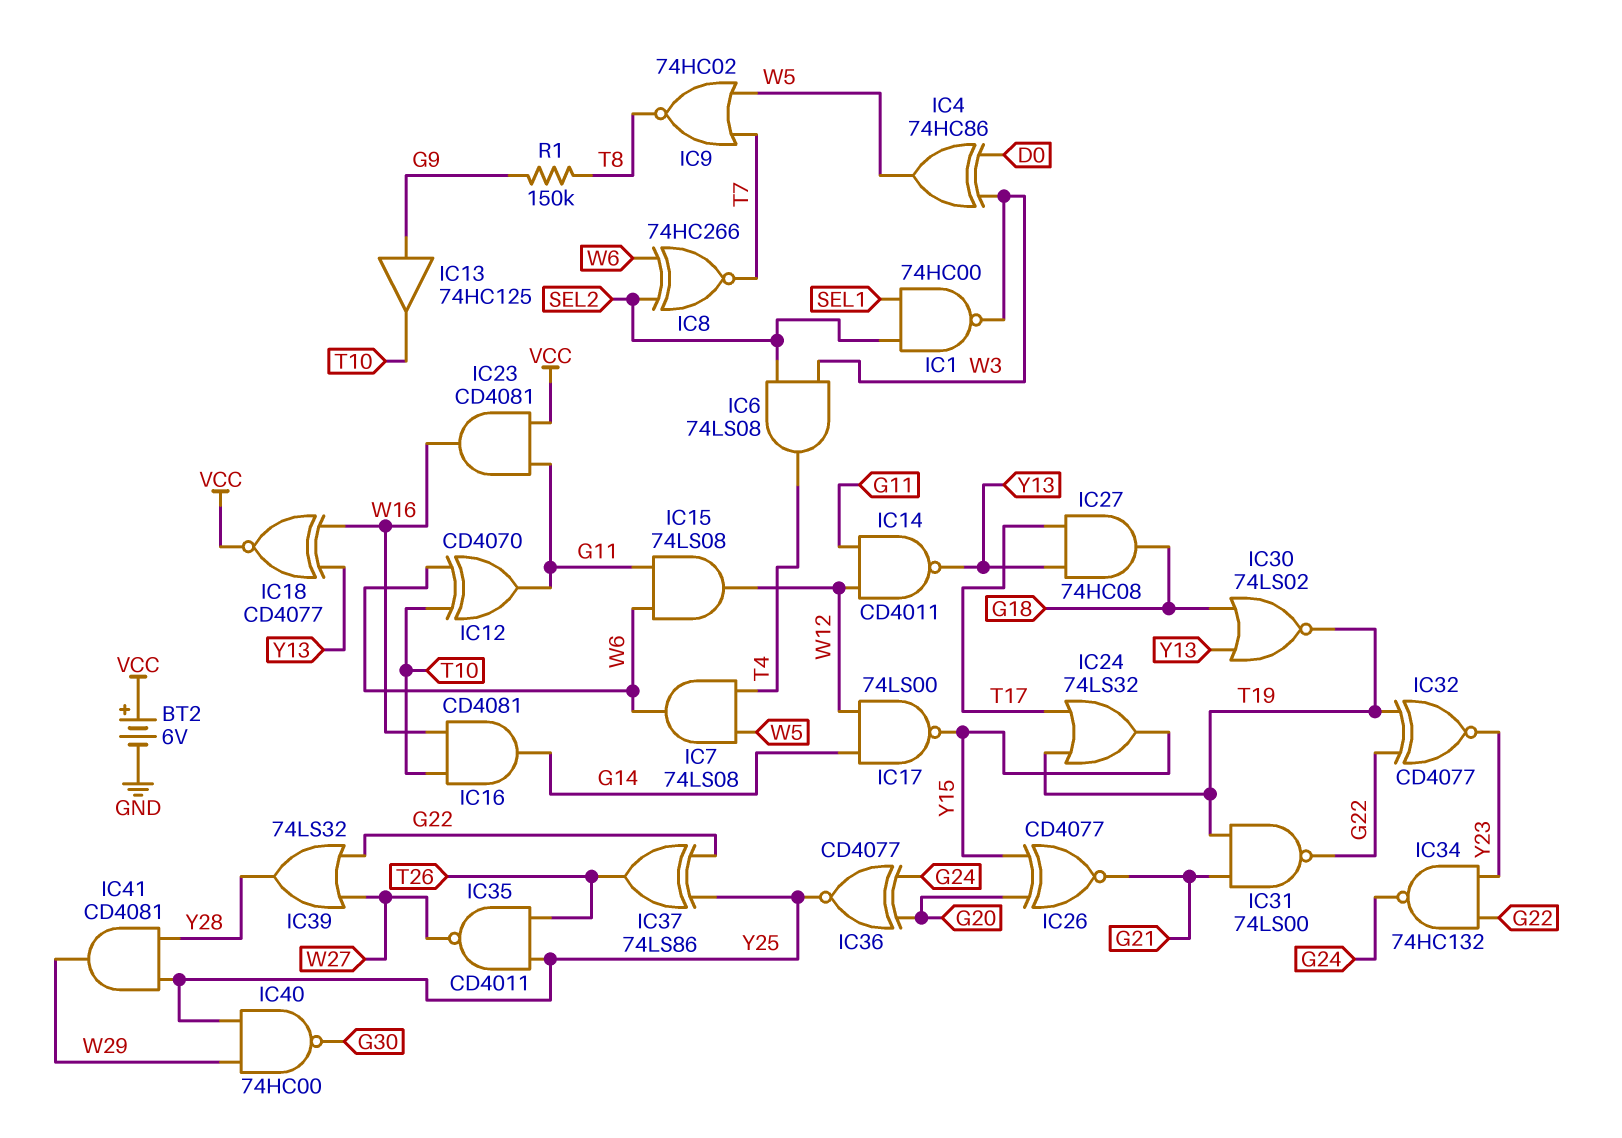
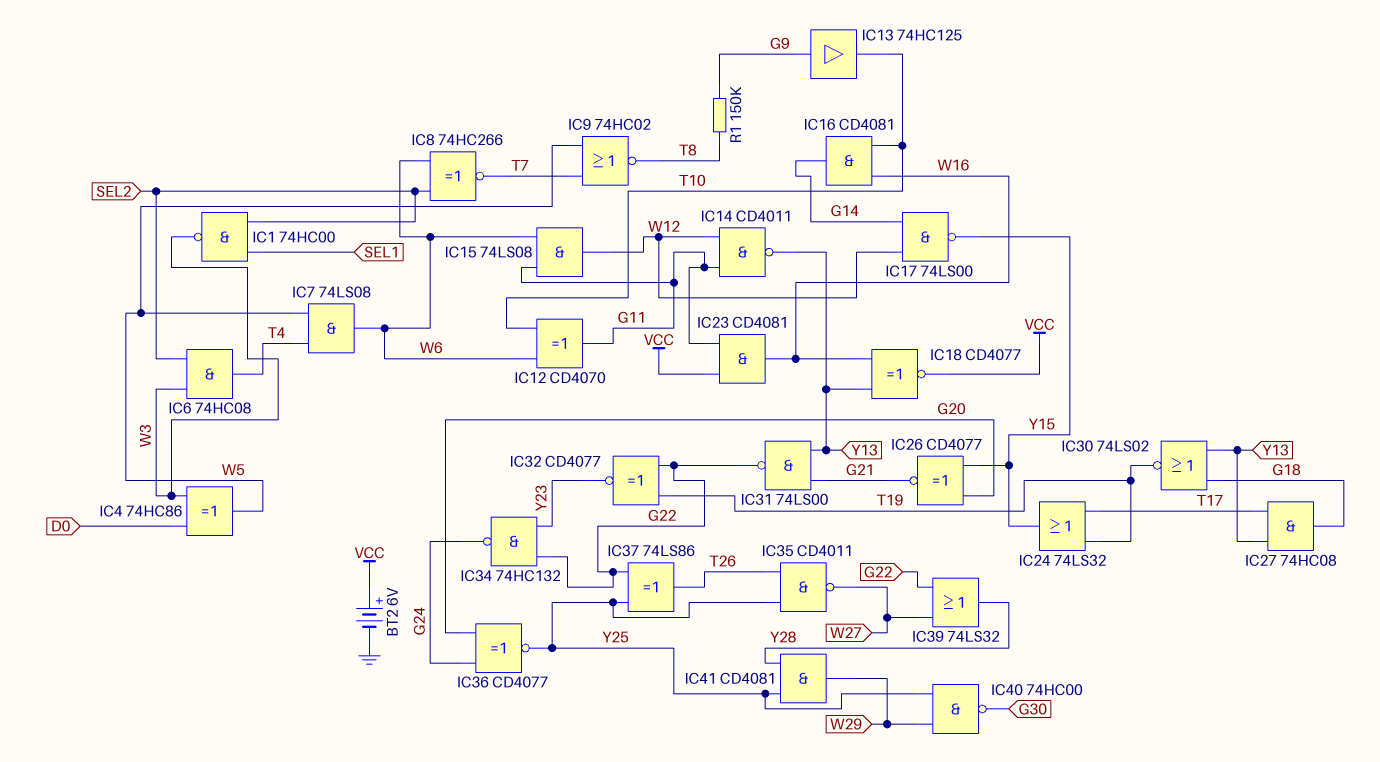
IC6: AND 74LS08 (in SEL2, in W3, out T4) -> AND 74HC08 (in SEL2, in W3, out T4)
IC31: NAND 74LS00 (in G21, in T19, out G22) -> NAND 74LS00 (in G21, in Y13, out G22)

